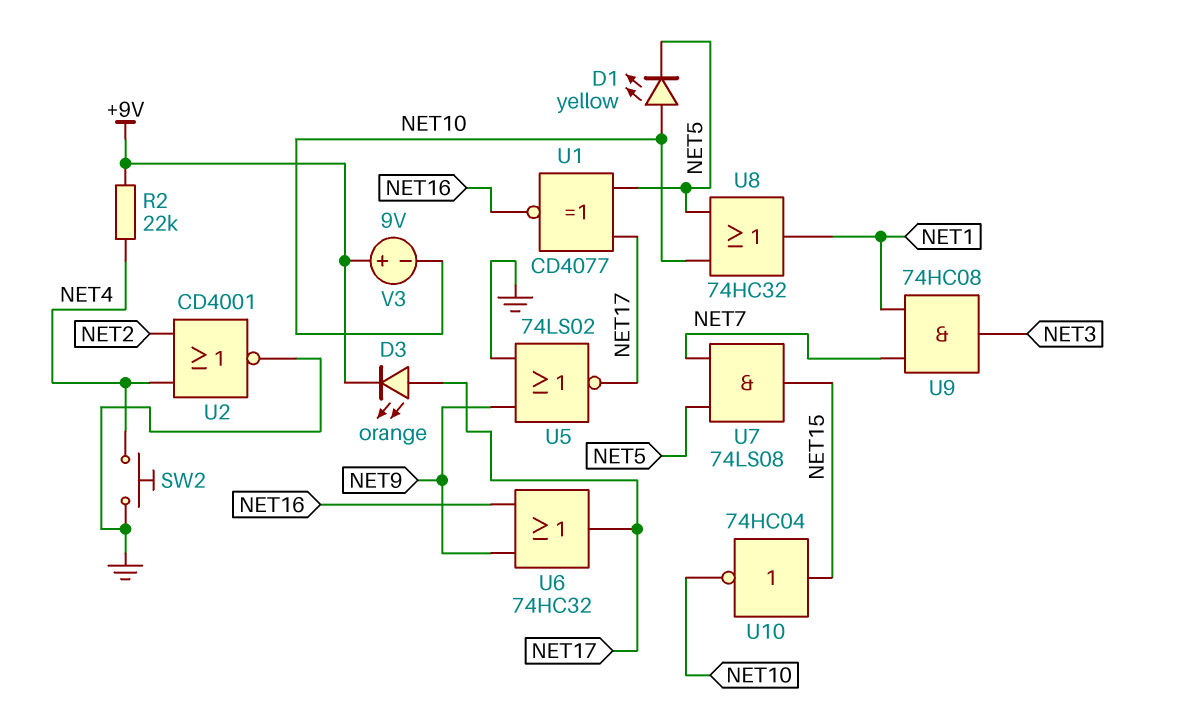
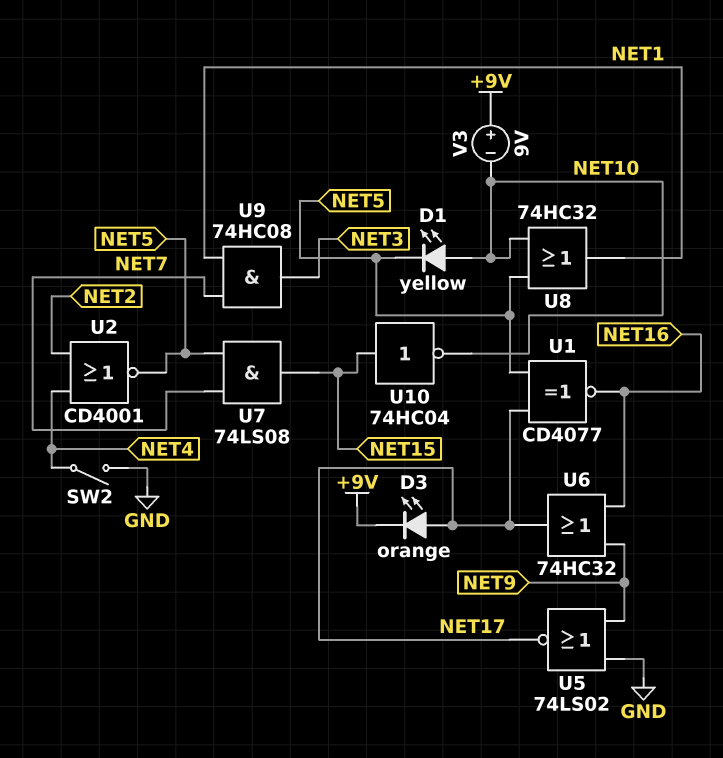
R2: 22k (+9V, NET4) -> none
SW2: button (GND, NET4) -> switch (GND, NET4)
U2: NOR CD4001 (in NET2, in NET4, out GND) -> NOR CD4001 (in NET2, in NET4, out NET5)

